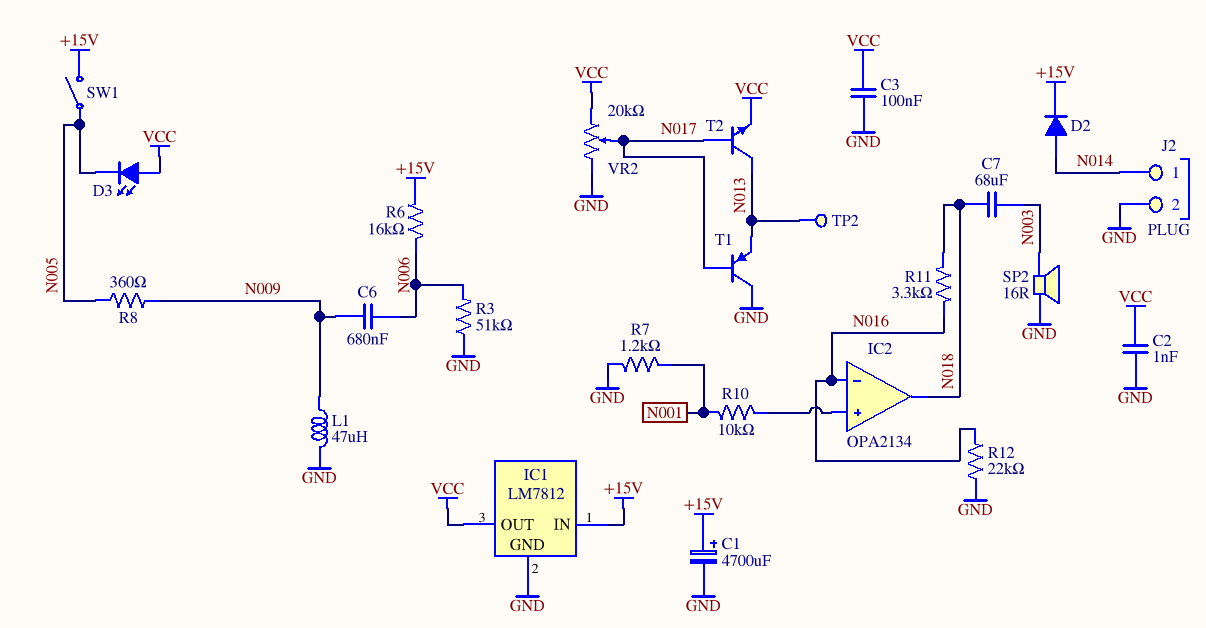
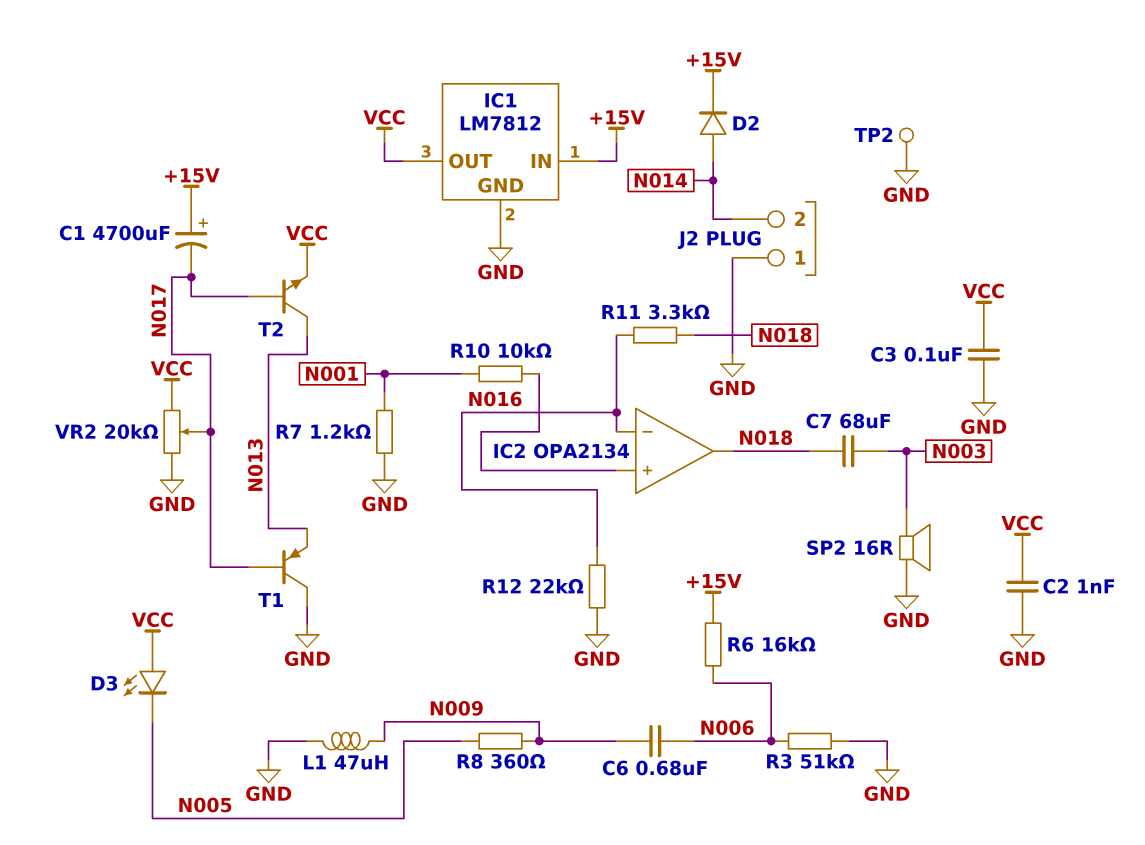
C1: 4700uF (plus +15V, minus GND) -> 4700uF (plus +15V, minus N017)
J2 pin 1: N014 -> GND
J2 pin 2: GND -> N014
SW1: switch (+15V, N005) -> none
TP2: test point (N013) -> test point (GND)

